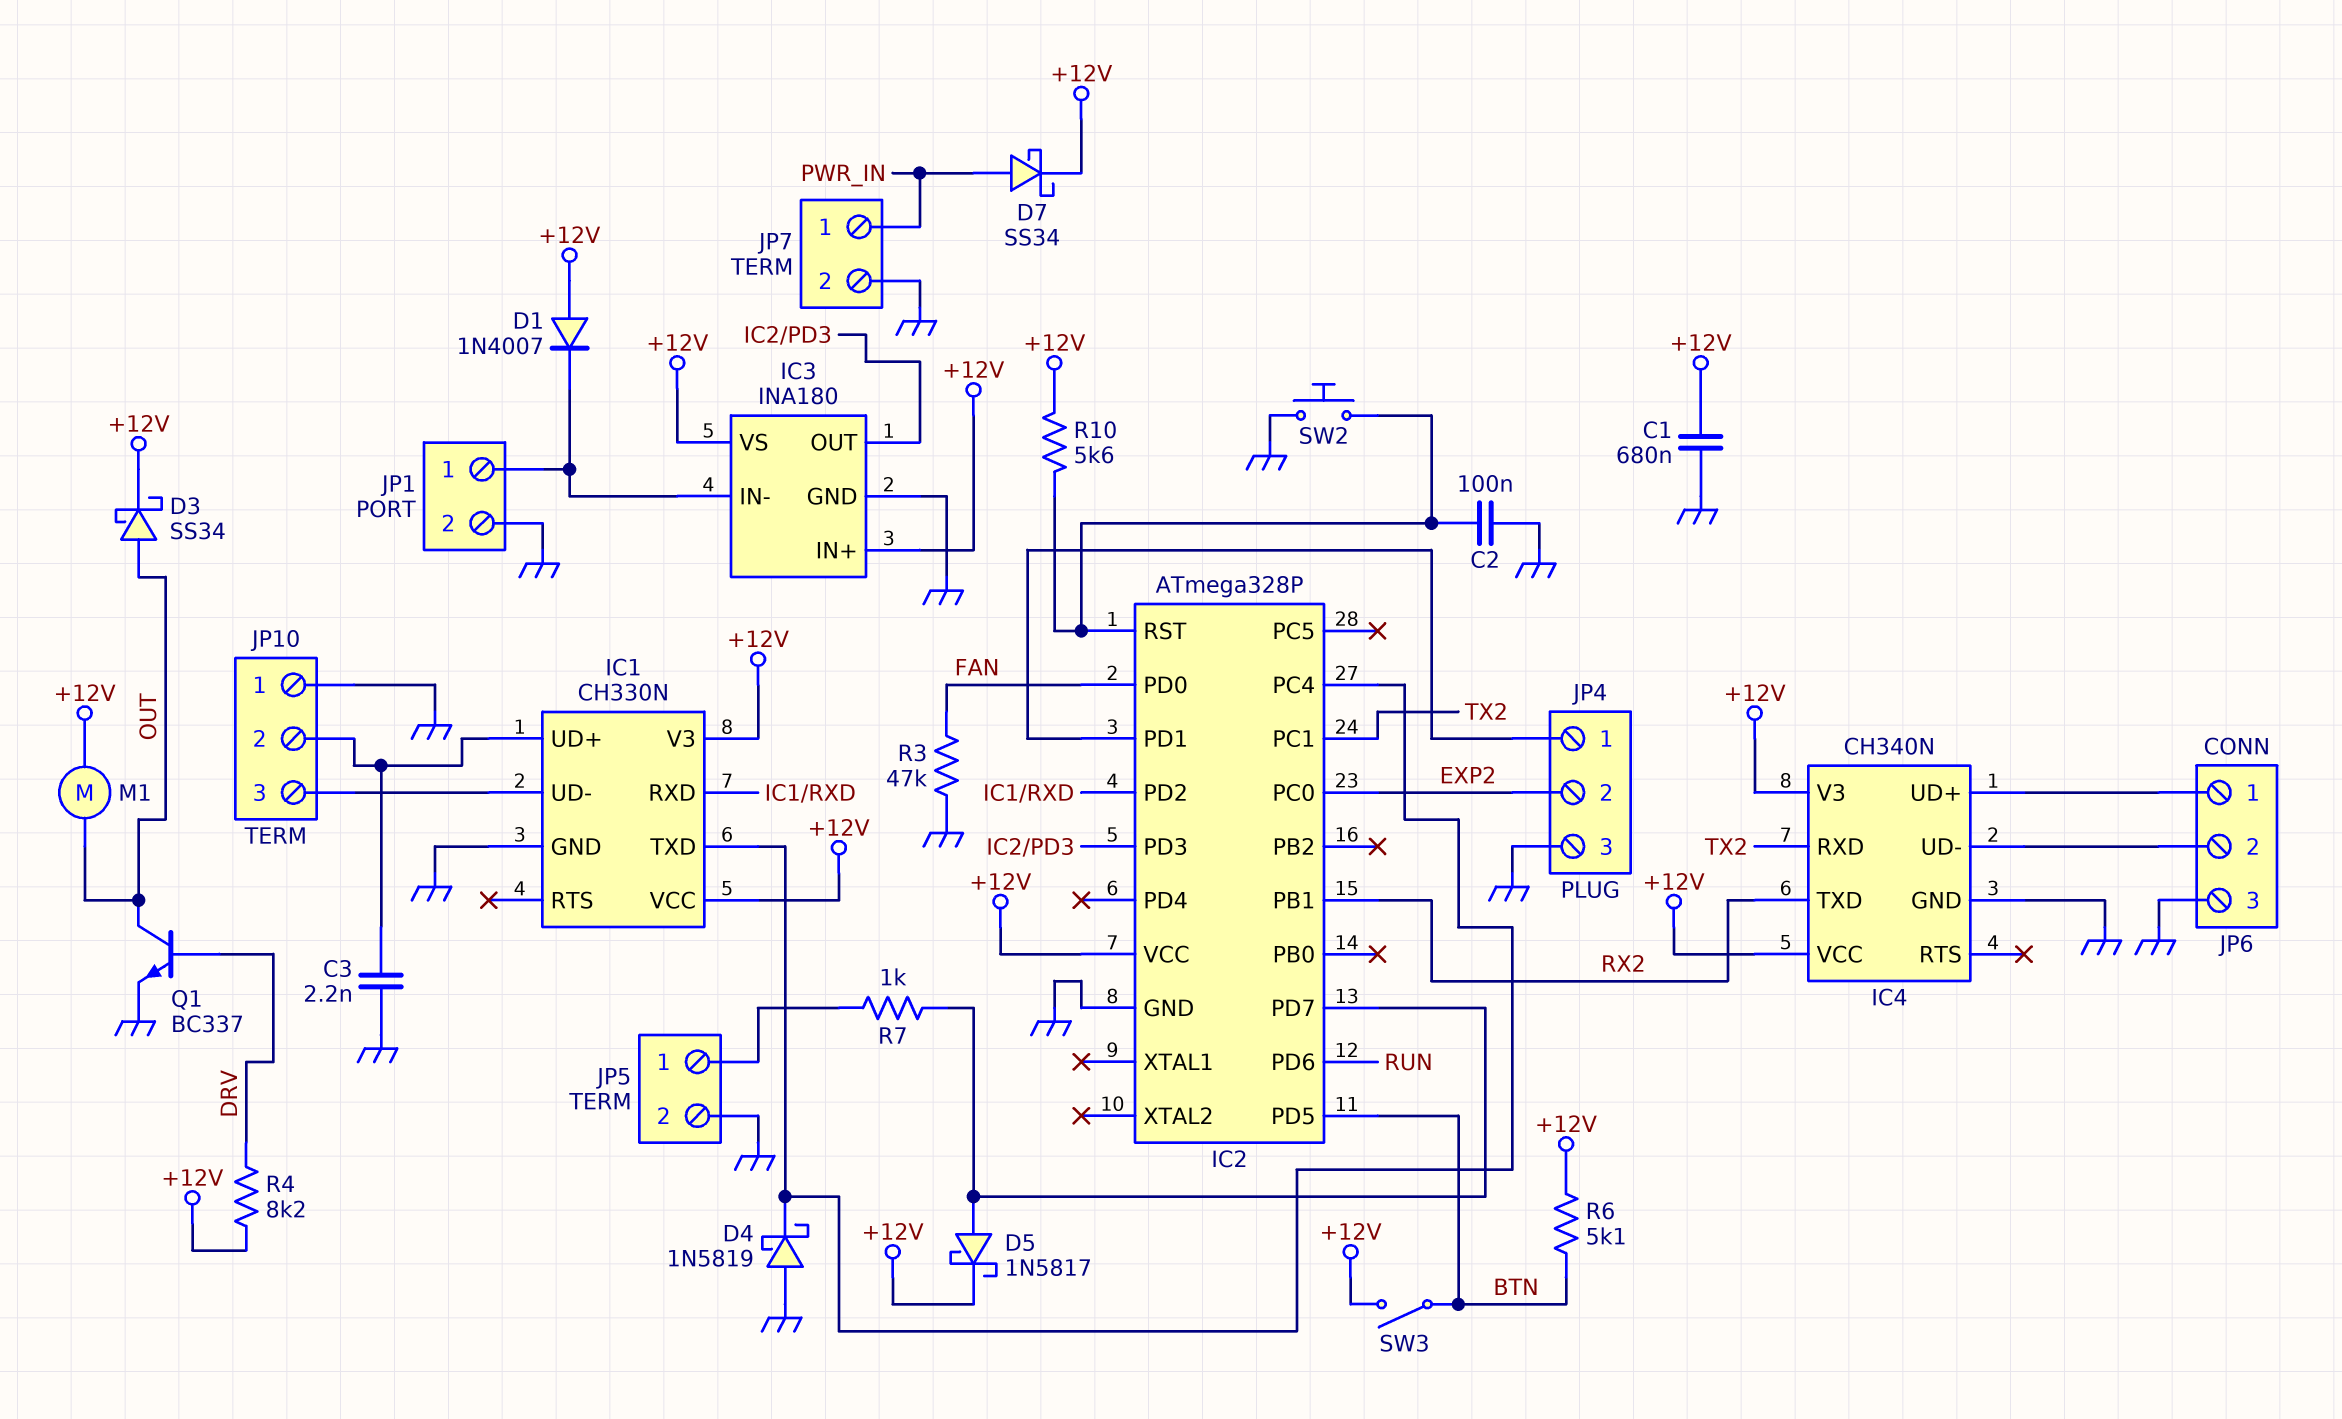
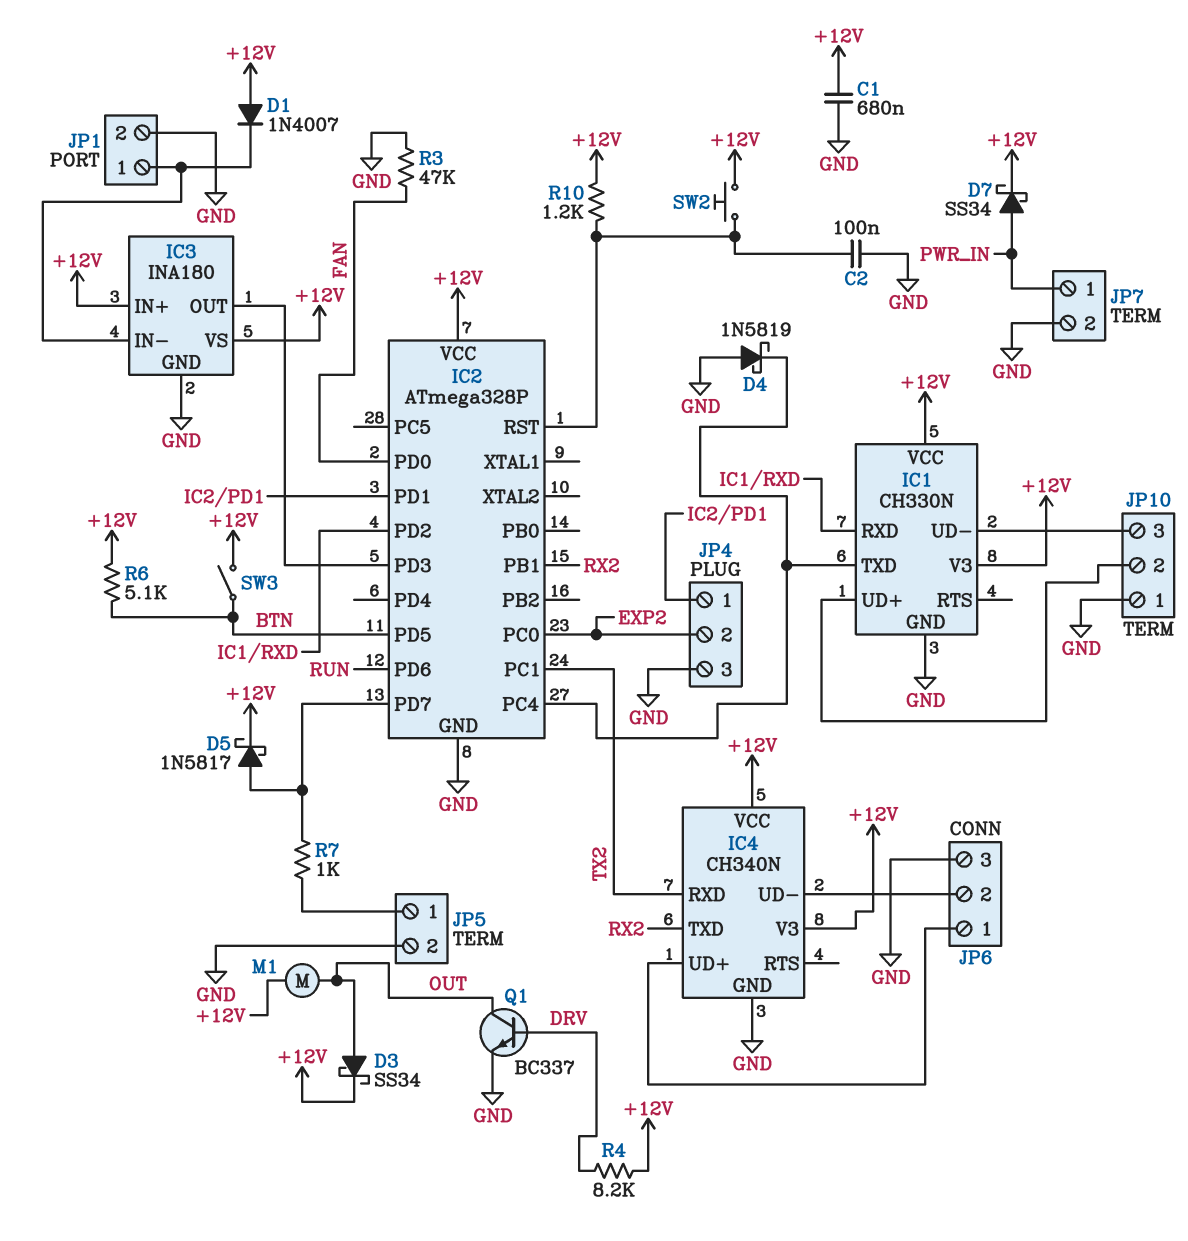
C3: 2.2nF (GND, IC1/UD+) -> none
R10: 5.6k (+12V, IC2/RST) -> 1.2k (+12V, IC2/RST)
SW2: button (GND, IC2/RST) -> button (+12V, IC2/RST)

